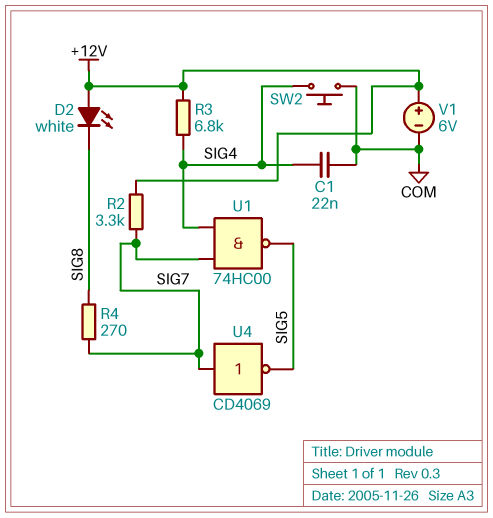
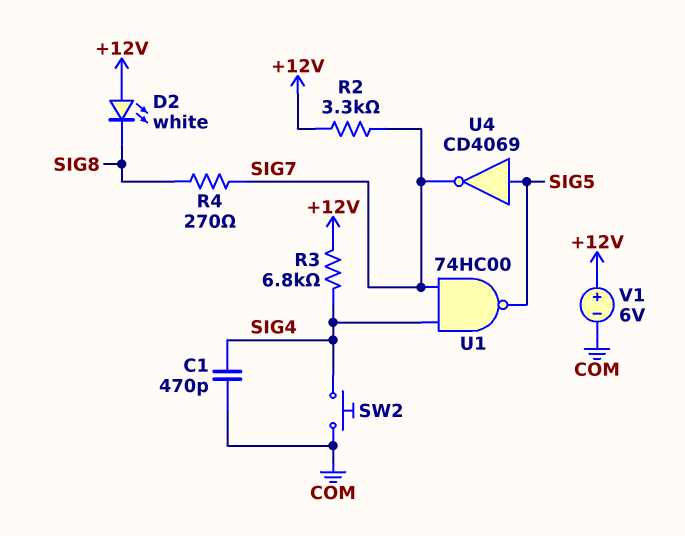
C1: 22nF (COM, SIG4) -> 470pF (COM, SIG4)
U4: NOT CD4069 (in SIG7, out SIG5) -> NOT CD4069 (in SIG5, out SIG7)

